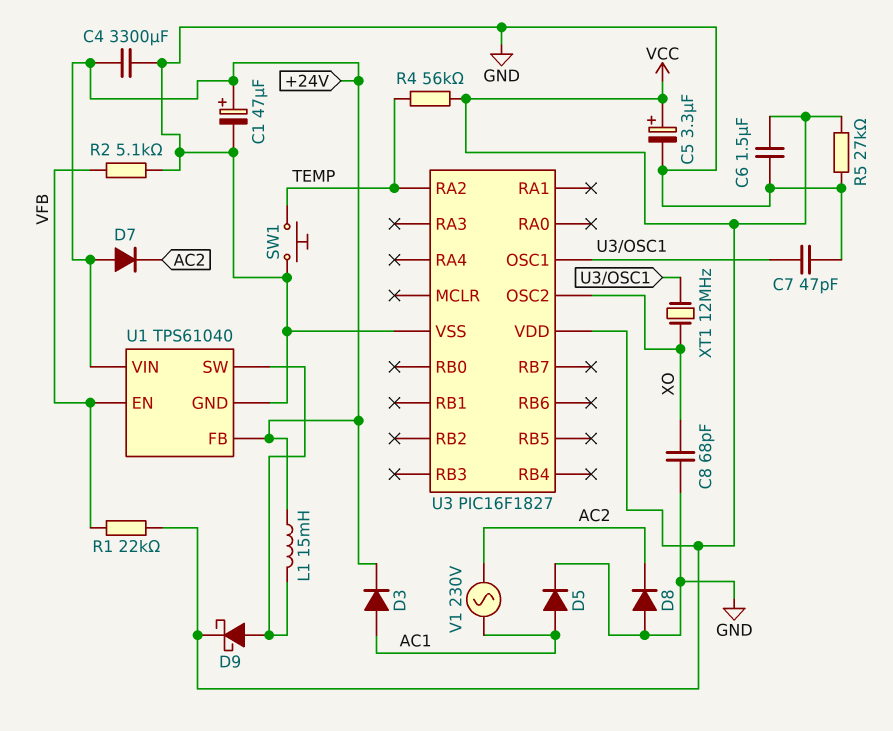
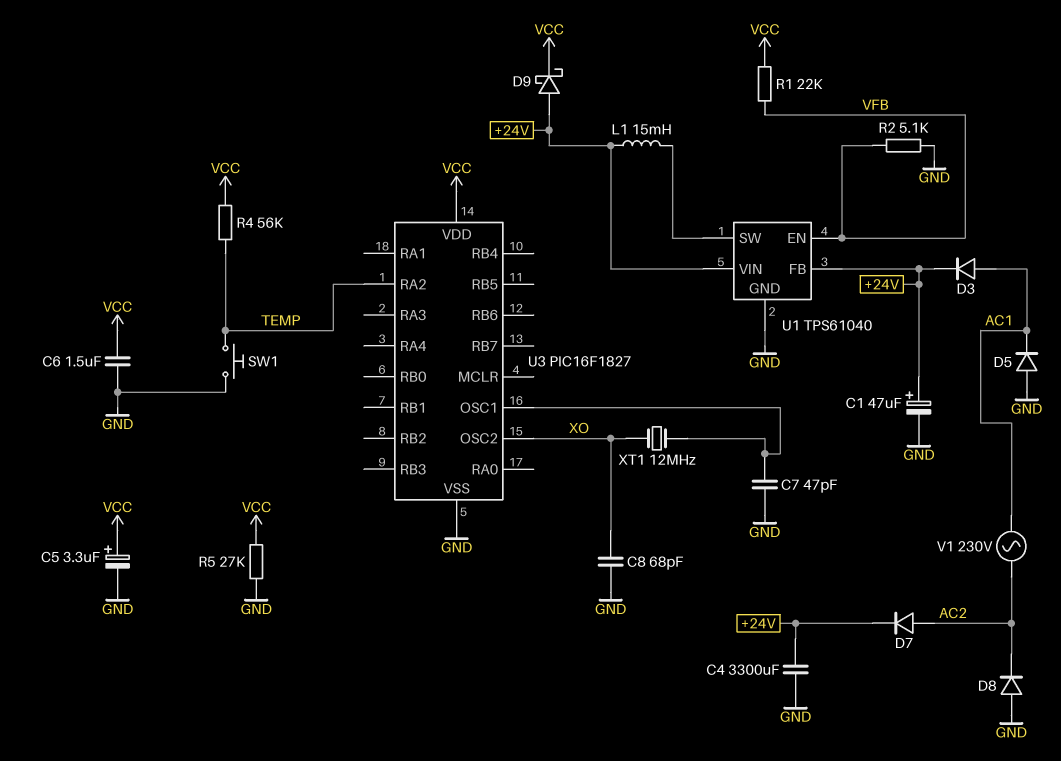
D5: diode (A AC1, K GND) -> diode (A GND, K AC1)
D7: diode (A +24V, K AC2) -> diode (A AC2, K +24V)
D9: schottky (A U1/SW, K VCC) -> schottky (A +24V, K VCC)

